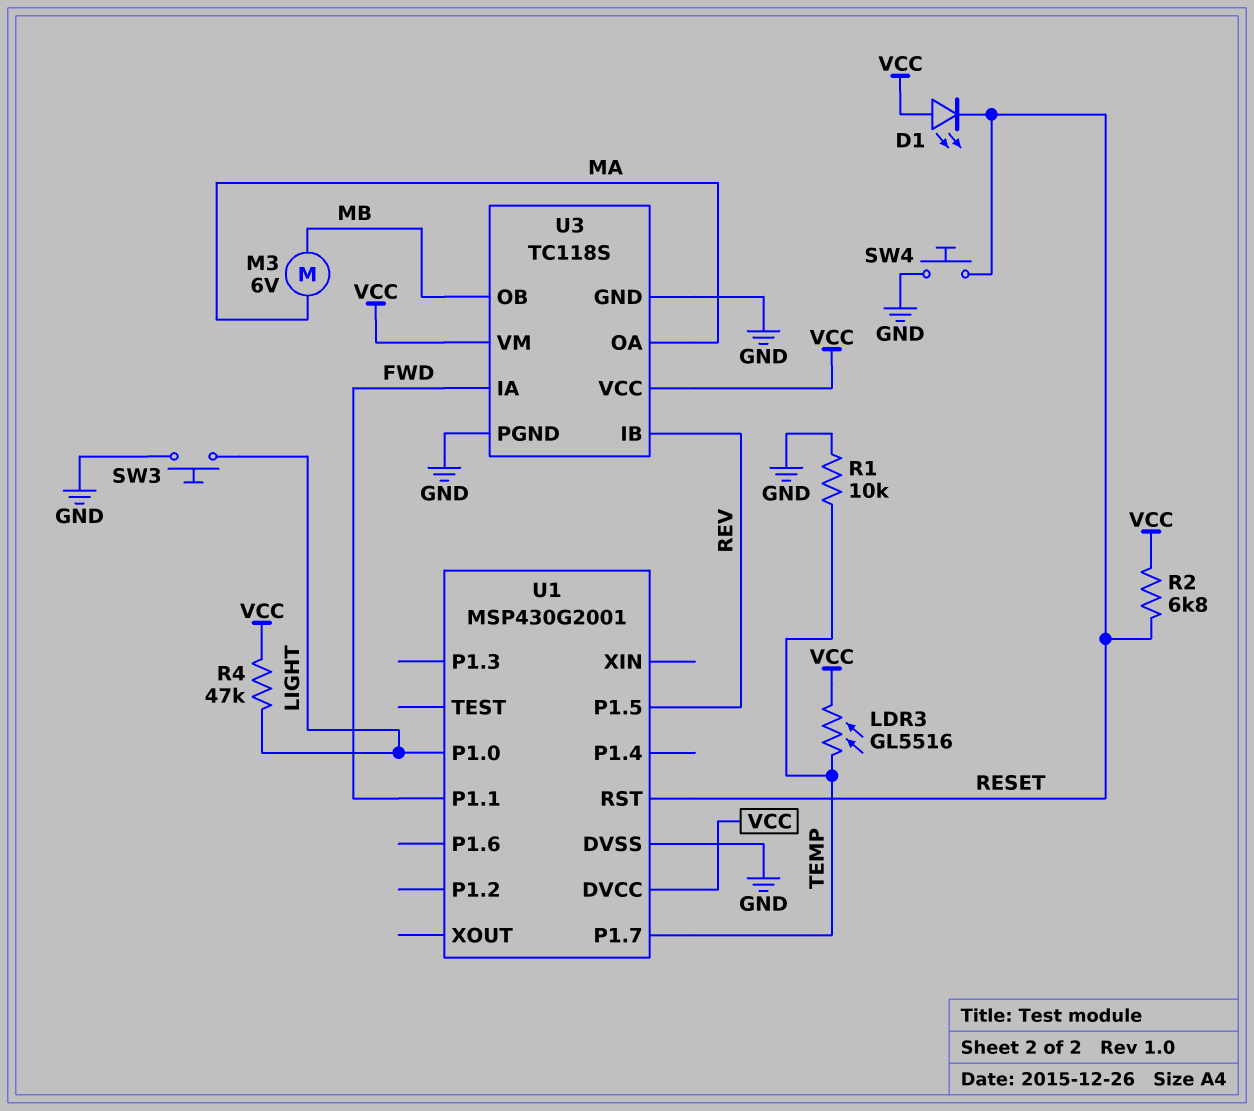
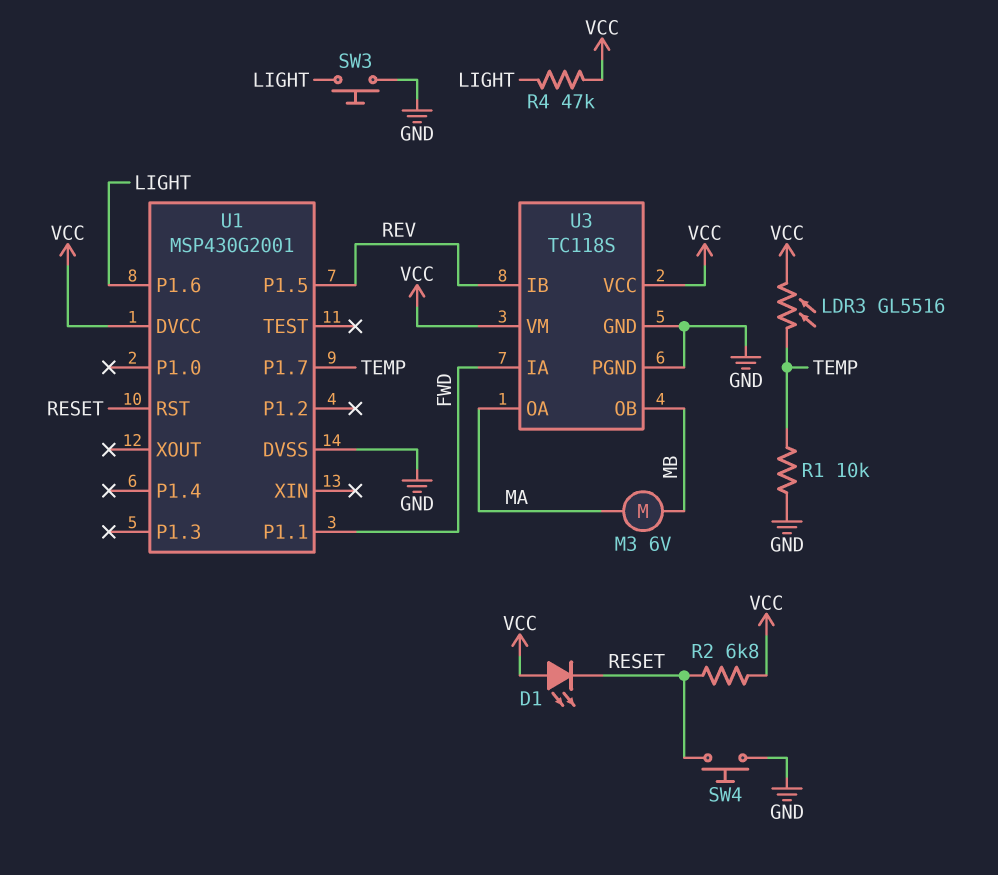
U1 pin P1.0: LIGHT -> none
U1 pin P1.6: none -> LIGHT

